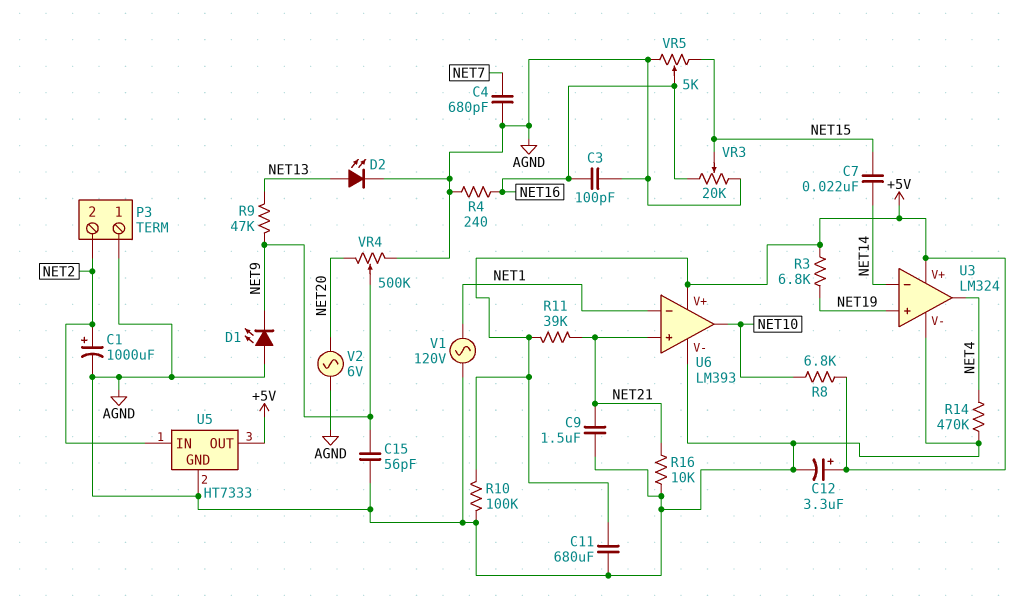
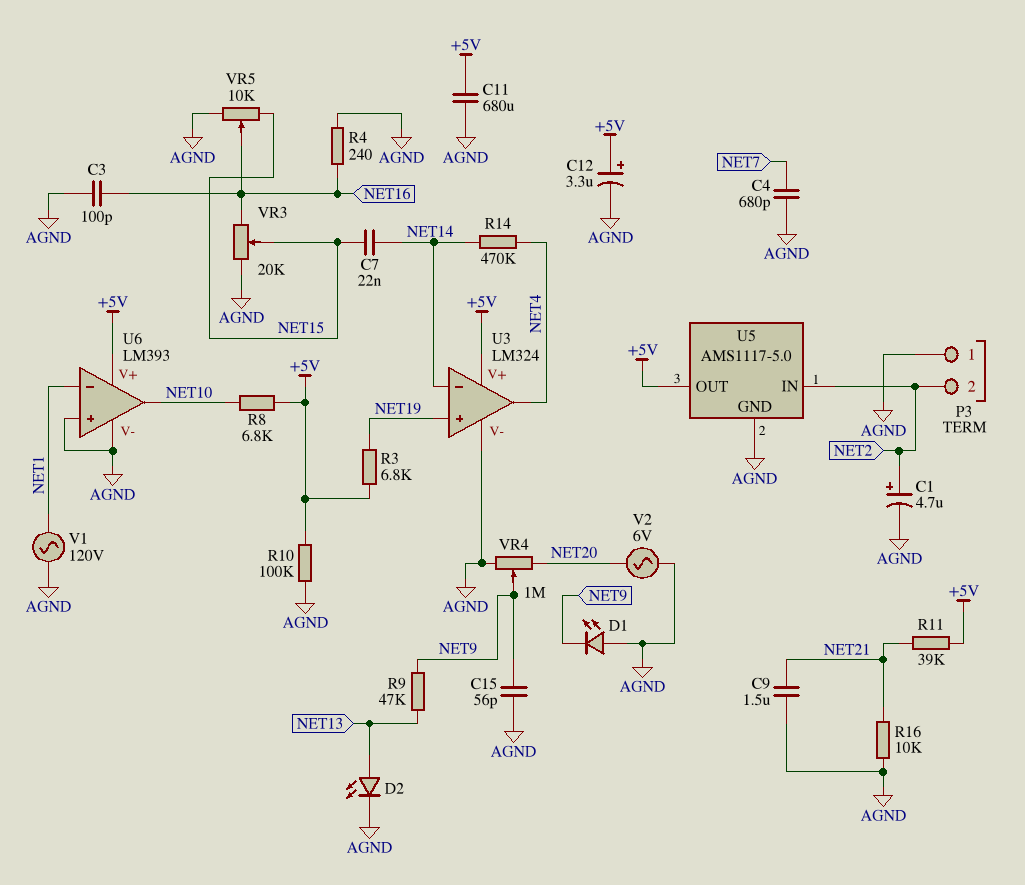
C1: 1000uF (plus NET2, minus AGND) -> 4.7uF (plus NET2, minus AGND)
R14: 470k (AGND, NET4) -> 470k (NET4, NET14)
U5: HT7333 -> AMS1117-5.0
U6 pin in+: NET21 -> AGND
VR4: 500k (AGND, NET20, wiper NET9) -> 1M (AGND, NET20, wiper NET9)
VR5: 5k (AGND, NET15, wiper NET16) -> 10k (AGND, NET15, wiper NET16)

